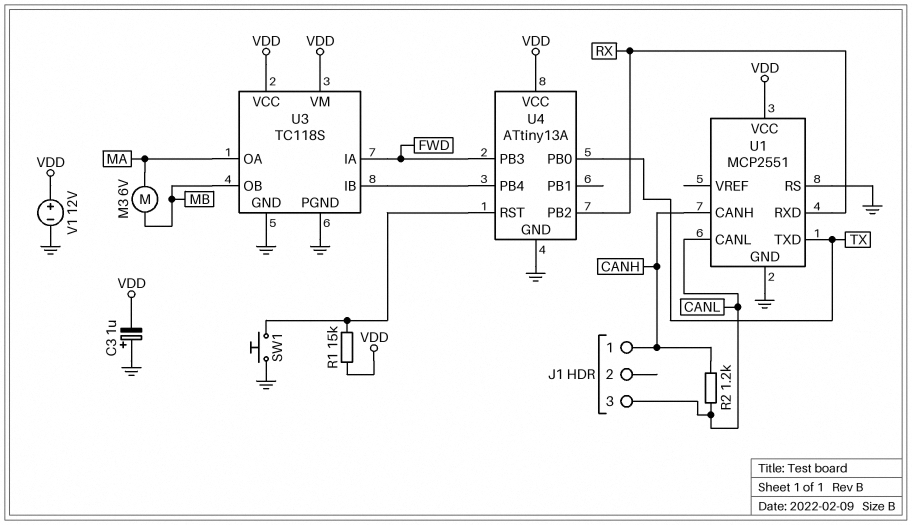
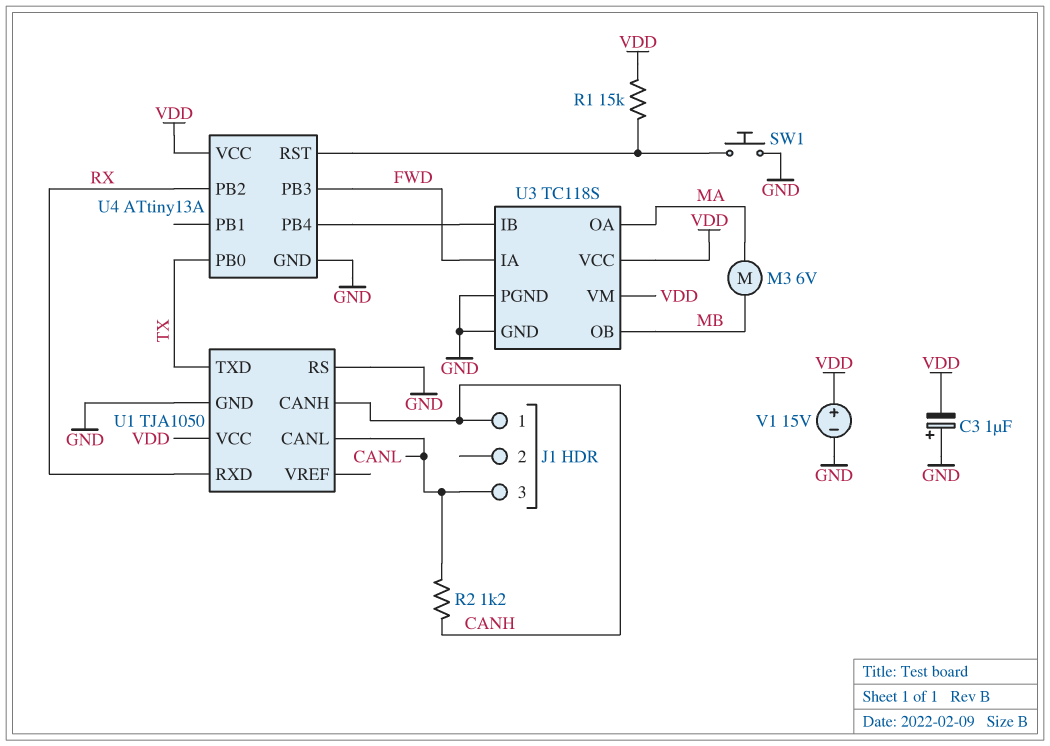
U1: MCP2551 -> TJA1050
V1: 12V (plus VDD, minus GND) -> 15V (plus VDD, minus GND)

